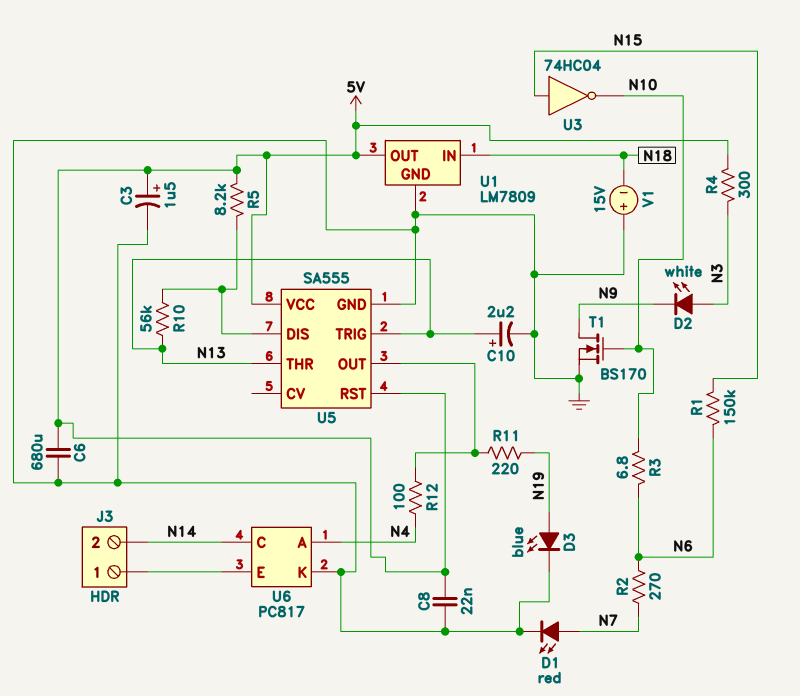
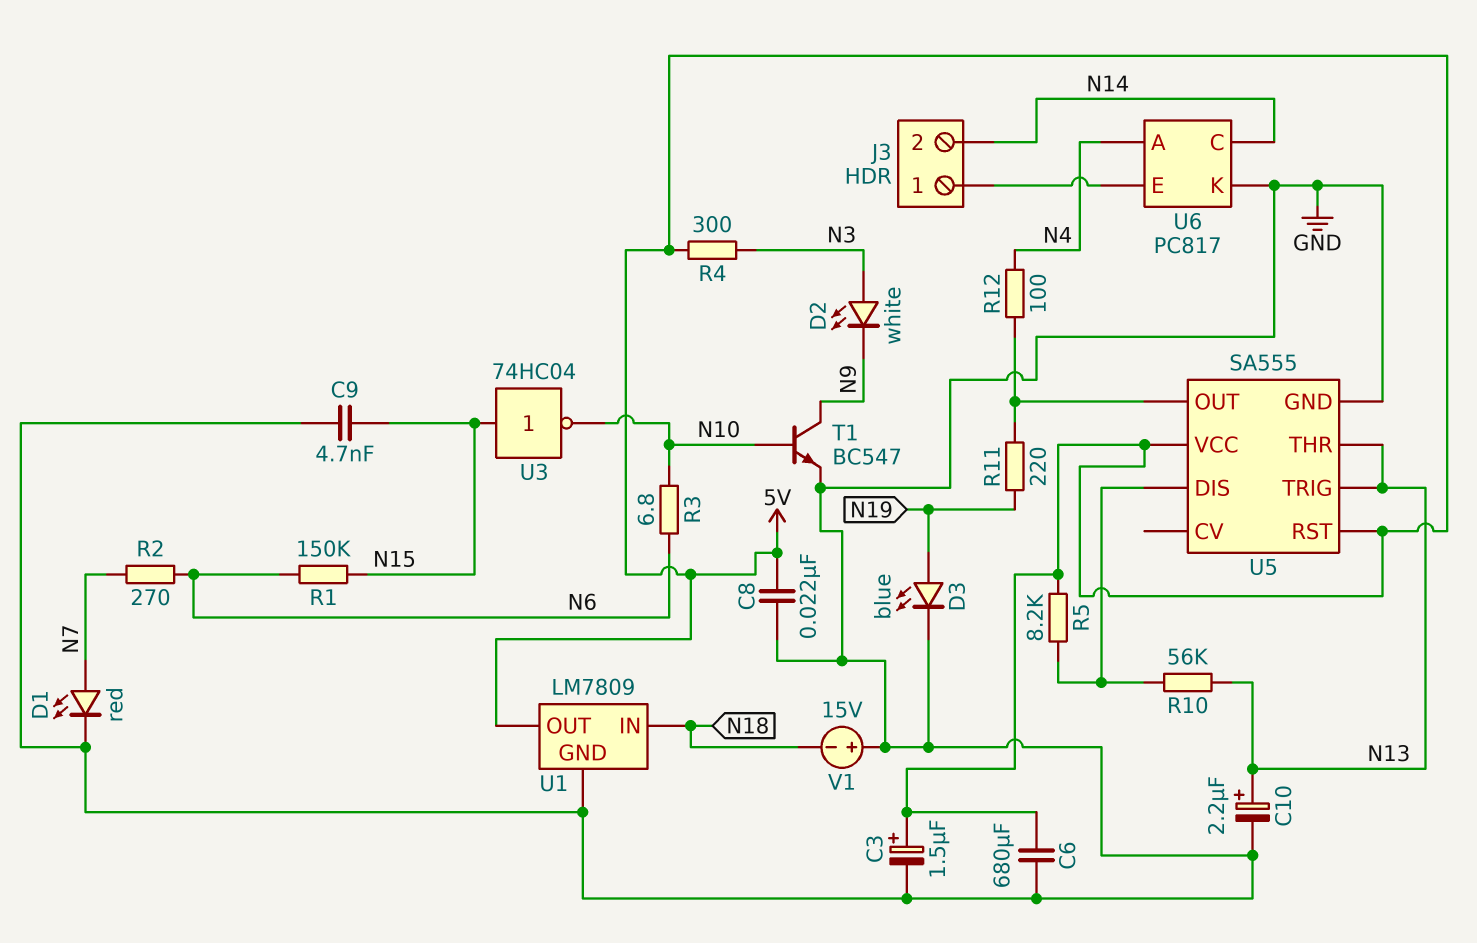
C9: none -> 4.7nF (GND, N15)
T1: NMOS BS170 (G N10, D N9, S GND) -> NPN BC547 (B N10, C N9, E GND)

